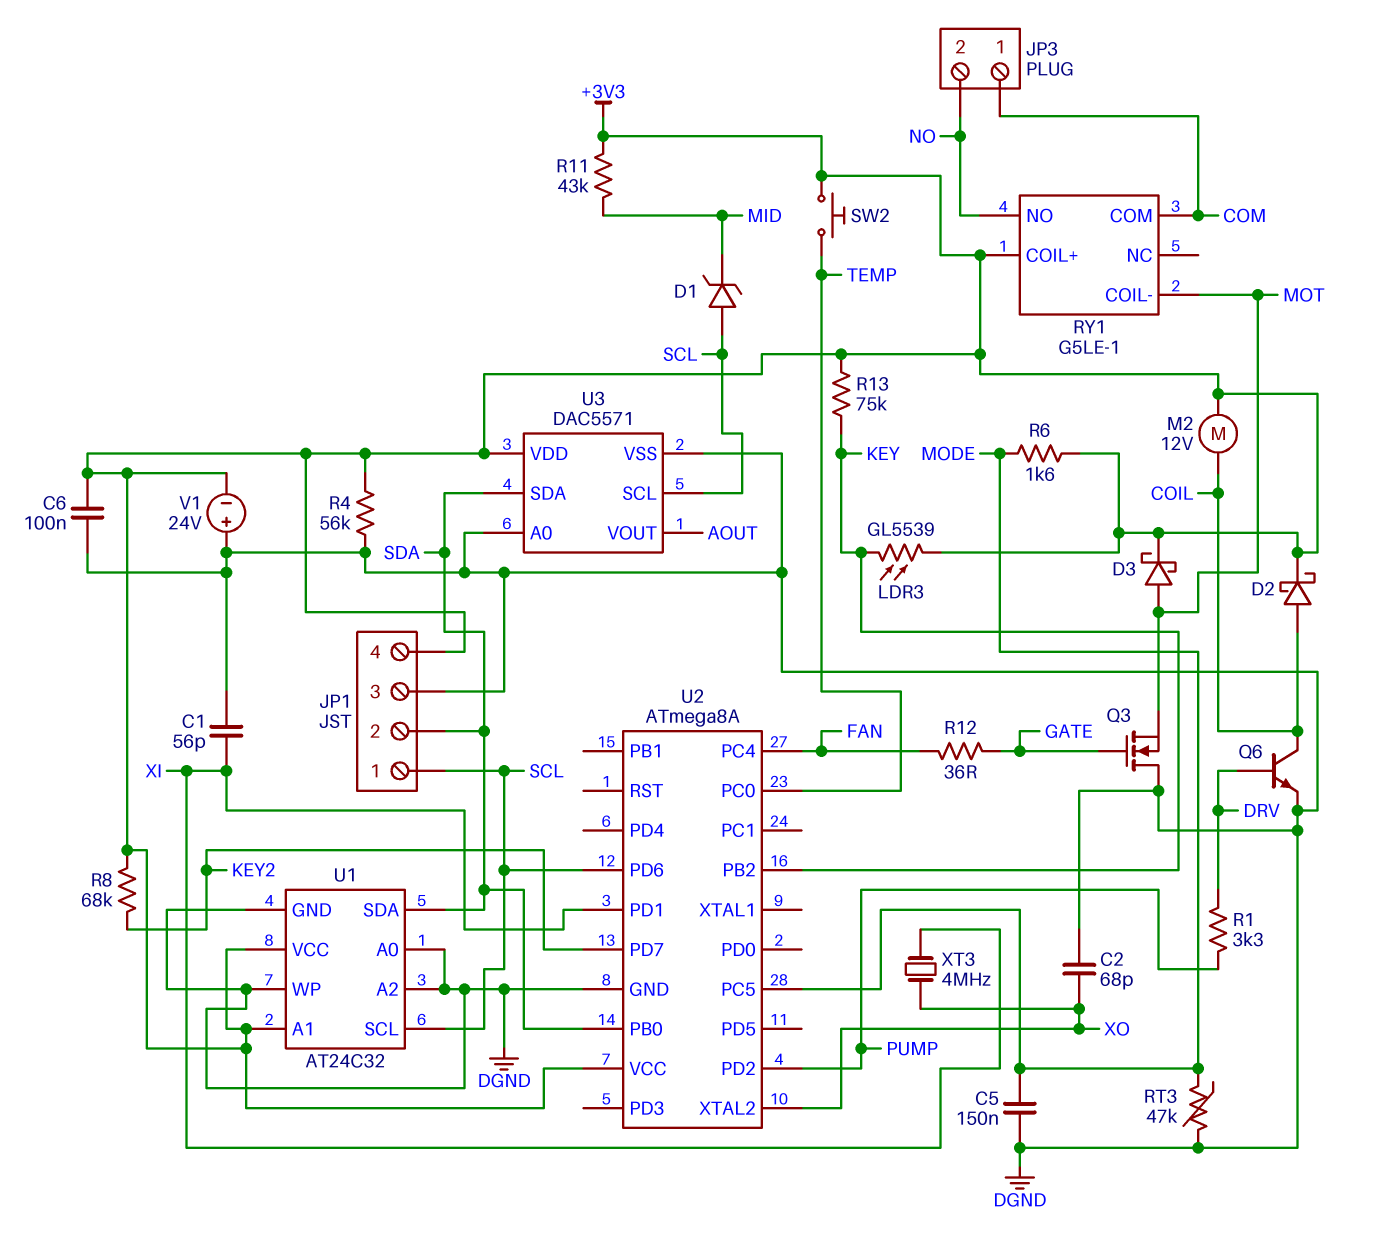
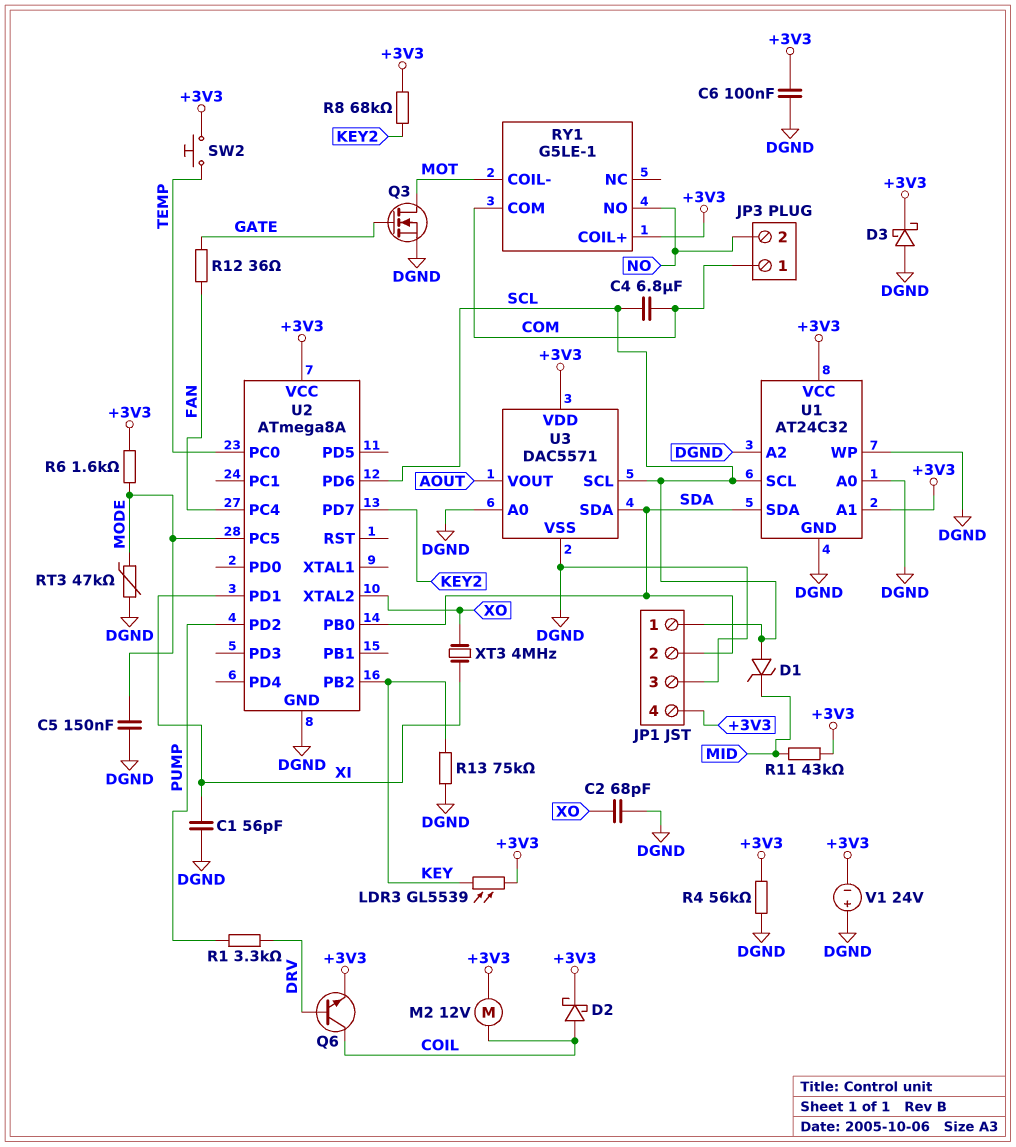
C4: none -> 6.8uF (COM, SCL)
D3: schottky (A MOT, K +3V3) -> schottky (A DGND, K +3V3)
Q3: NMOS (G GATE, D DGND, S MOT) -> NMOS (G GATE, D MOT, S DGND)
Q6: NPN (B DRV, C COIL, E DGND) -> NPN (B DRV, C COIL, E +3V3)
R13: 75k (+3V3, KEY) -> 75k (DGND, KEY)

